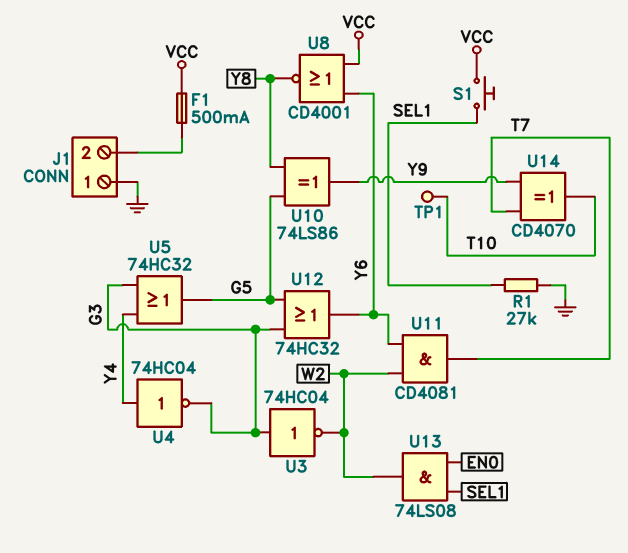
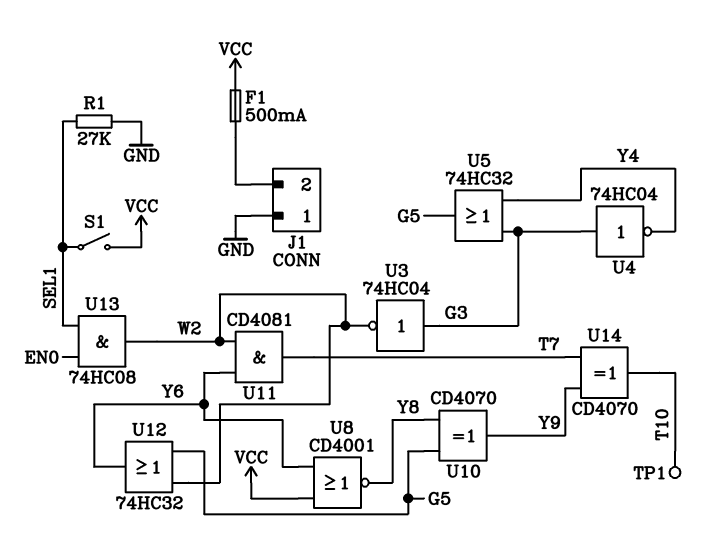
S1: button (SEL1, VCC) -> switch (SEL1, VCC)
U4: NOT 74HC04 (in Y4, out G3) -> NOT 74HC04 (in G3, out Y4)
U10: XOR 74LS86 (in G5, in Y8, out Y9) -> XOR CD4070 (in G5, in Y8, out Y9)
U12: OR 74HC32 (in G3, in G5, out Y6) -> OR 74HC32 (in G5, in W2, out Y6)
U13: AND 74LS08 (in EN0, in SEL1, out W2) -> AND 74HC08 (in EN0, in SEL1, out W2)

